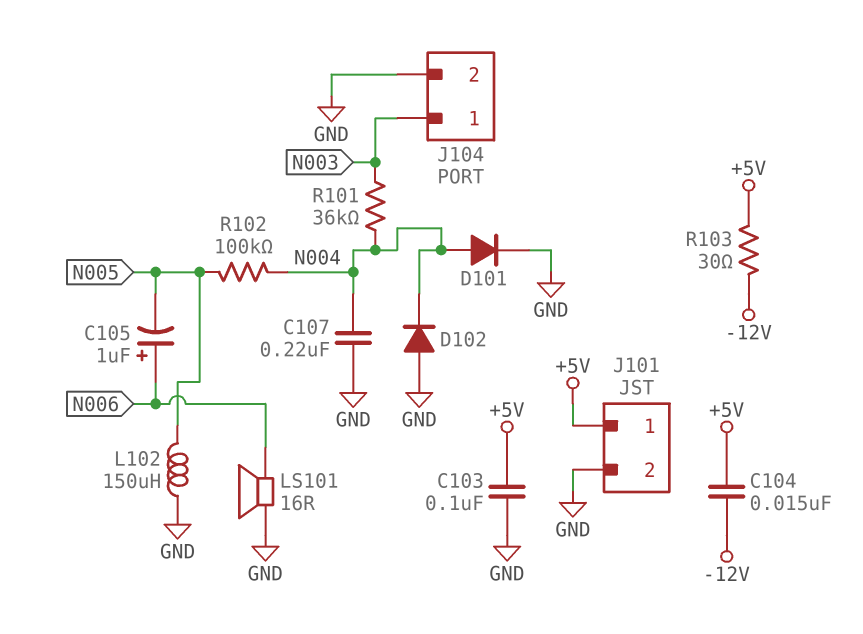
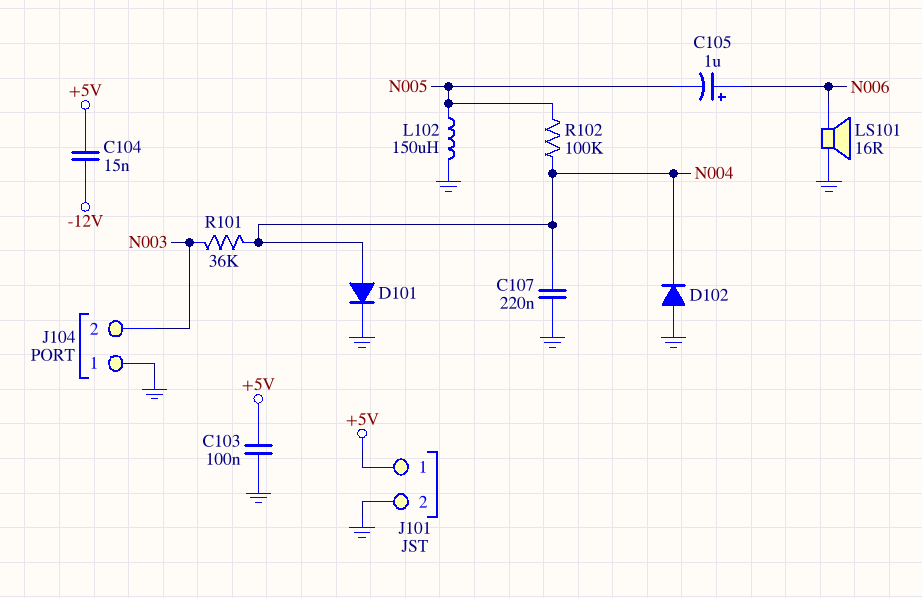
J104 pin 1: N003 -> GND
J104 pin 2: GND -> N003
R103: 30 (+5V, -12V) -> none

